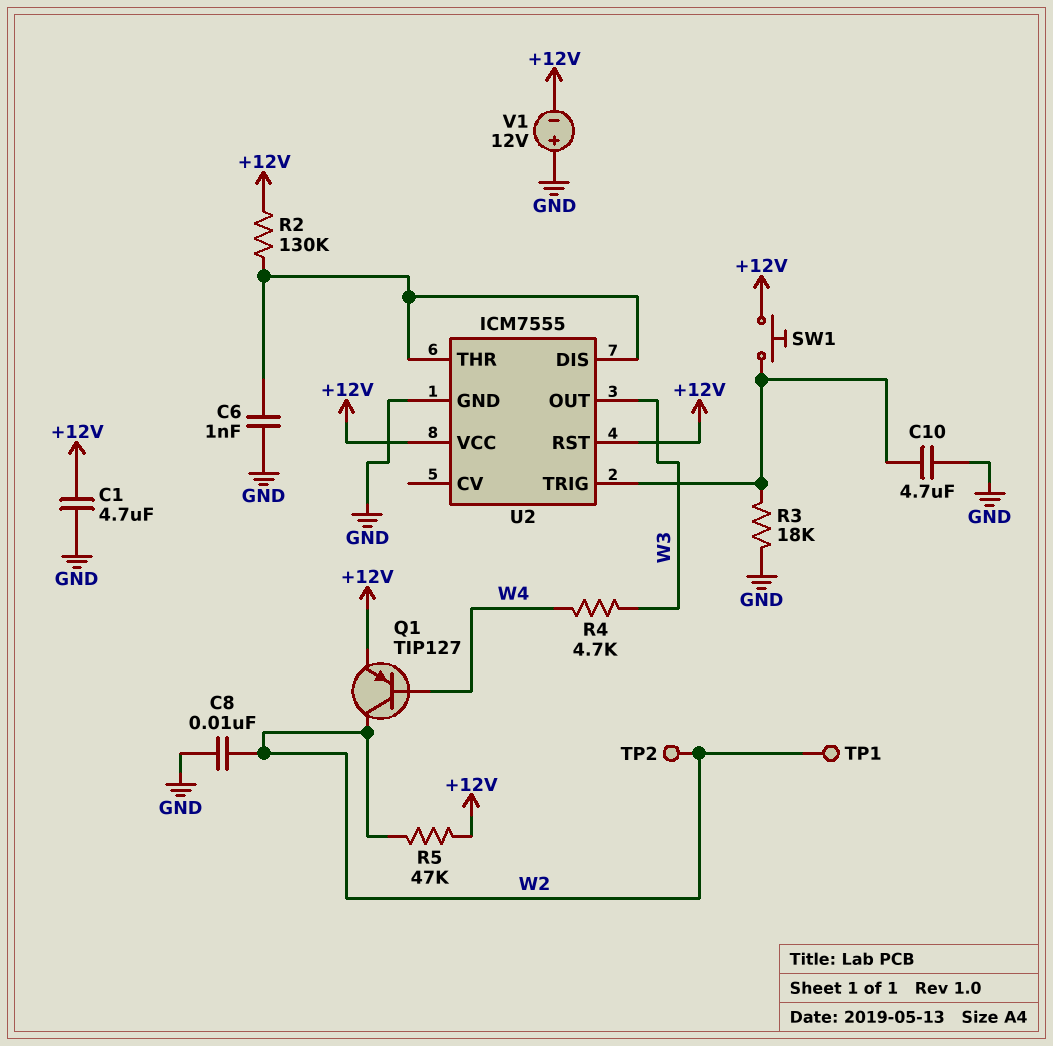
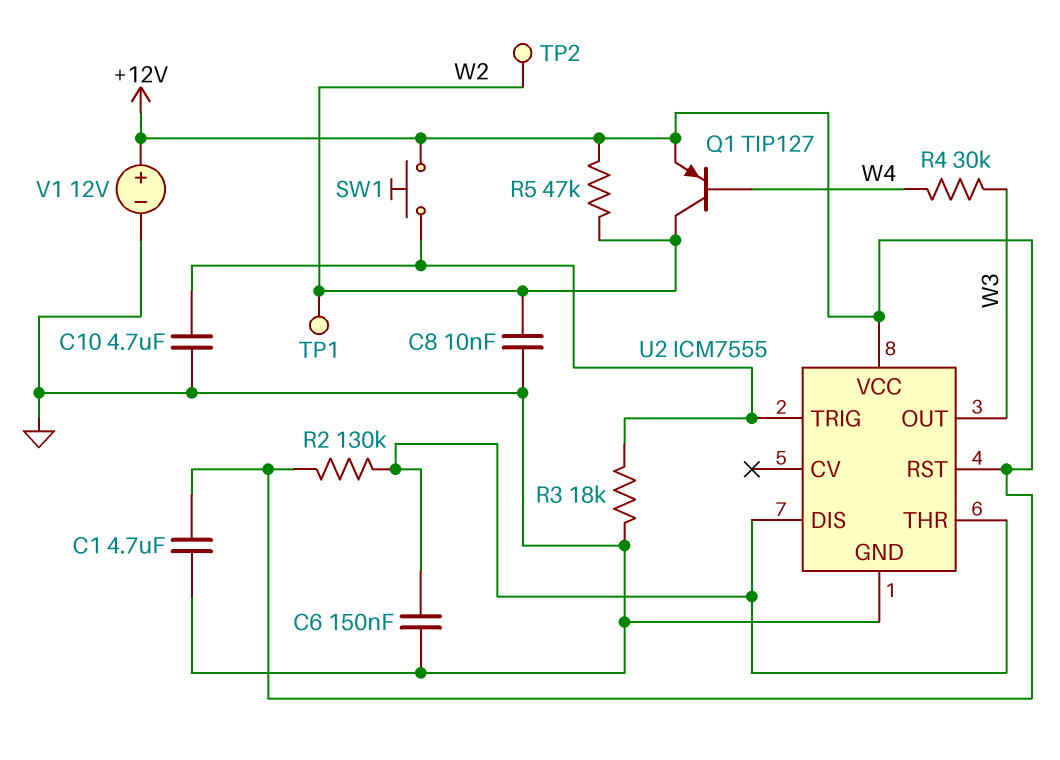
C6: 1nF (GND, U2/DIS) -> 150nF (GND, U2/DIS)
R4: 4.7k (W3, W4) -> 30k (W3, W4)
V1: 12V (plus GND, minus +12V) -> 12V (plus +12V, minus GND)

